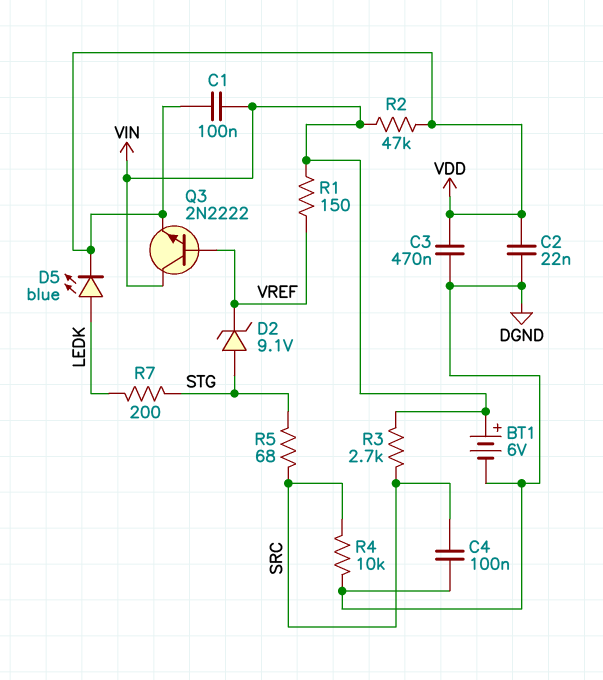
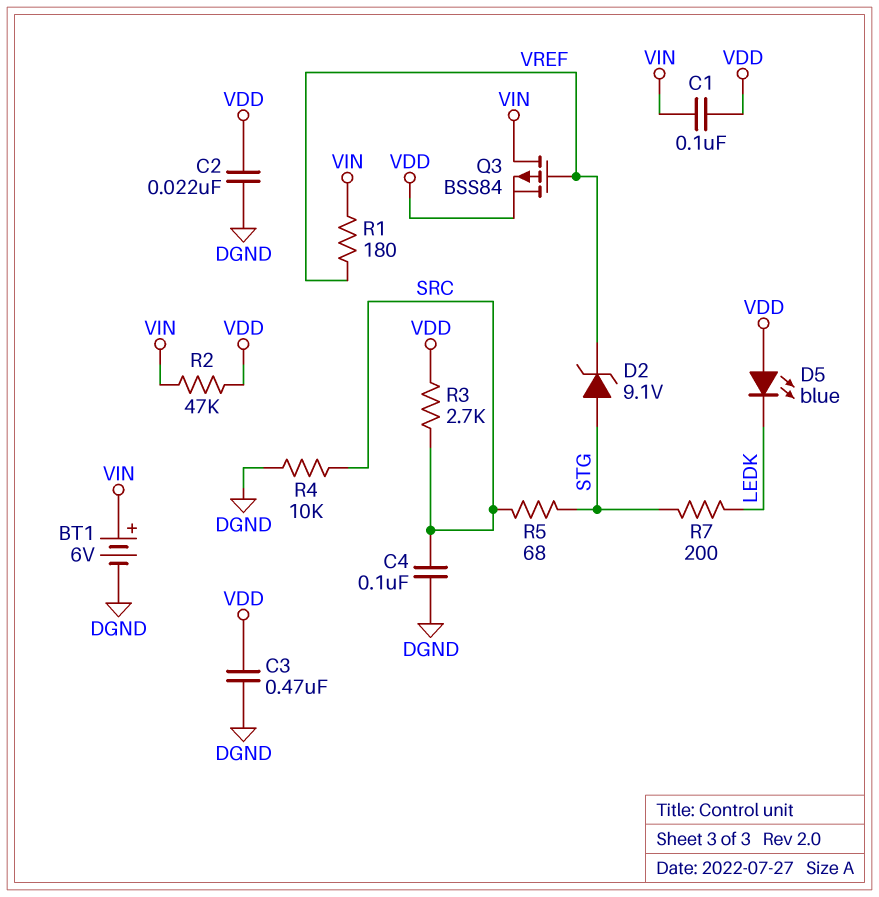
D5: LED blue (A LEDK, K VDD) -> LED blue (A VDD, K LEDK)
Q3: NPN 2N2222 (B VREF, C VIN, E VDD) -> PMOS BSS84 (G VREF, D VIN, S VDD)
R1: 150 (VIN, VREF) -> 180 (VIN, VREF)
R3: 2.7k (SRC, VIN) -> 2.7k (SRC, VDD)

